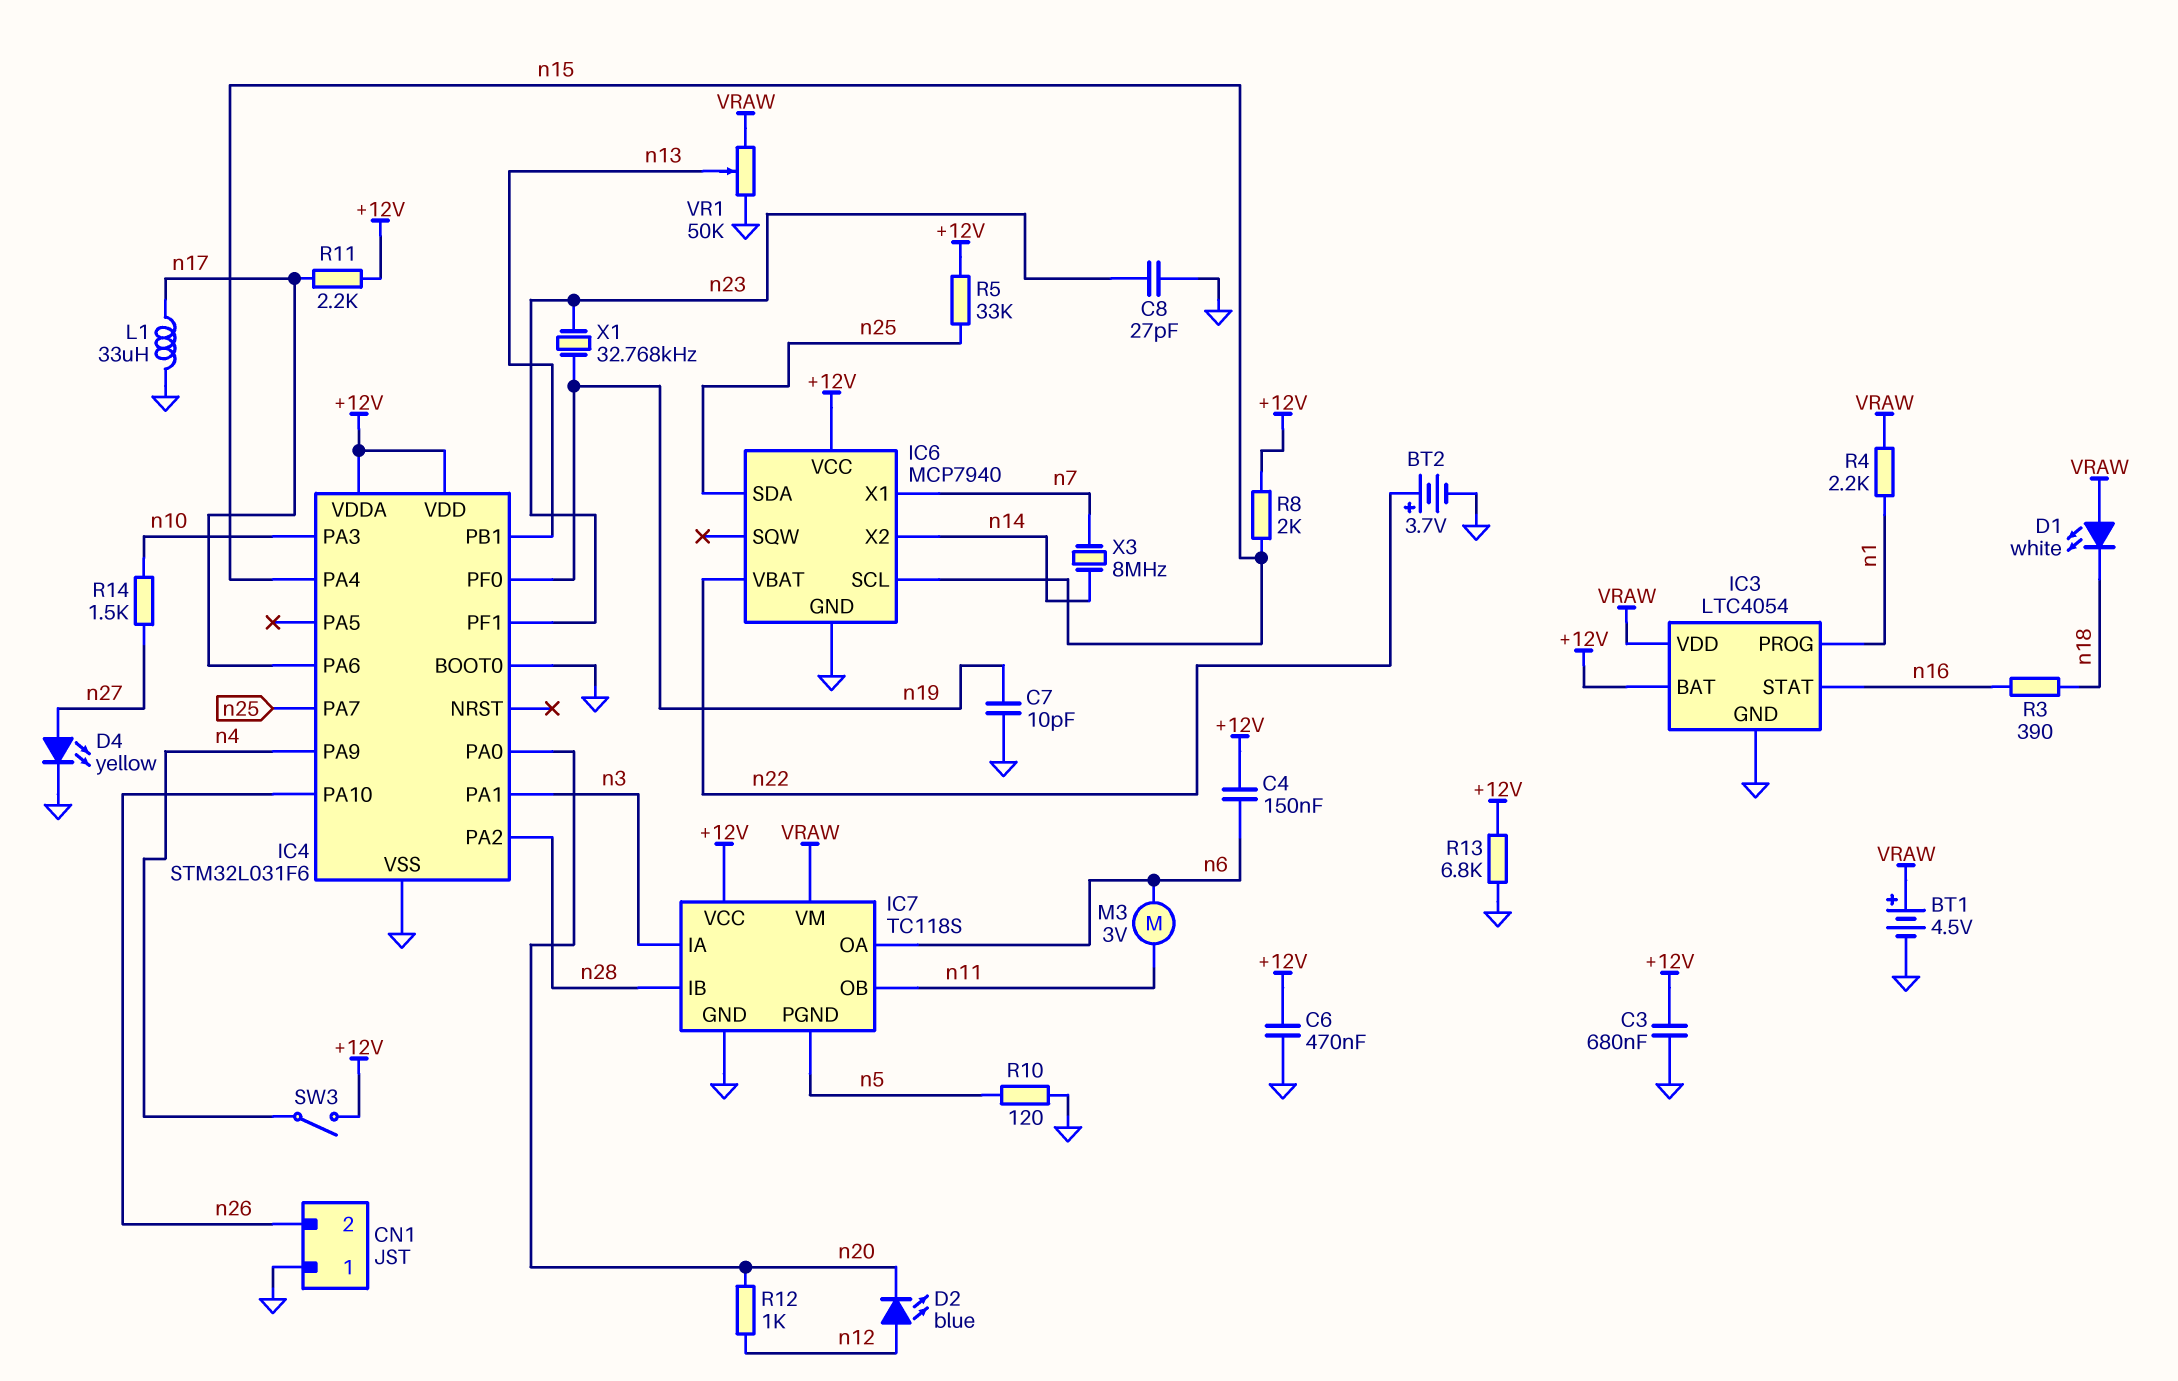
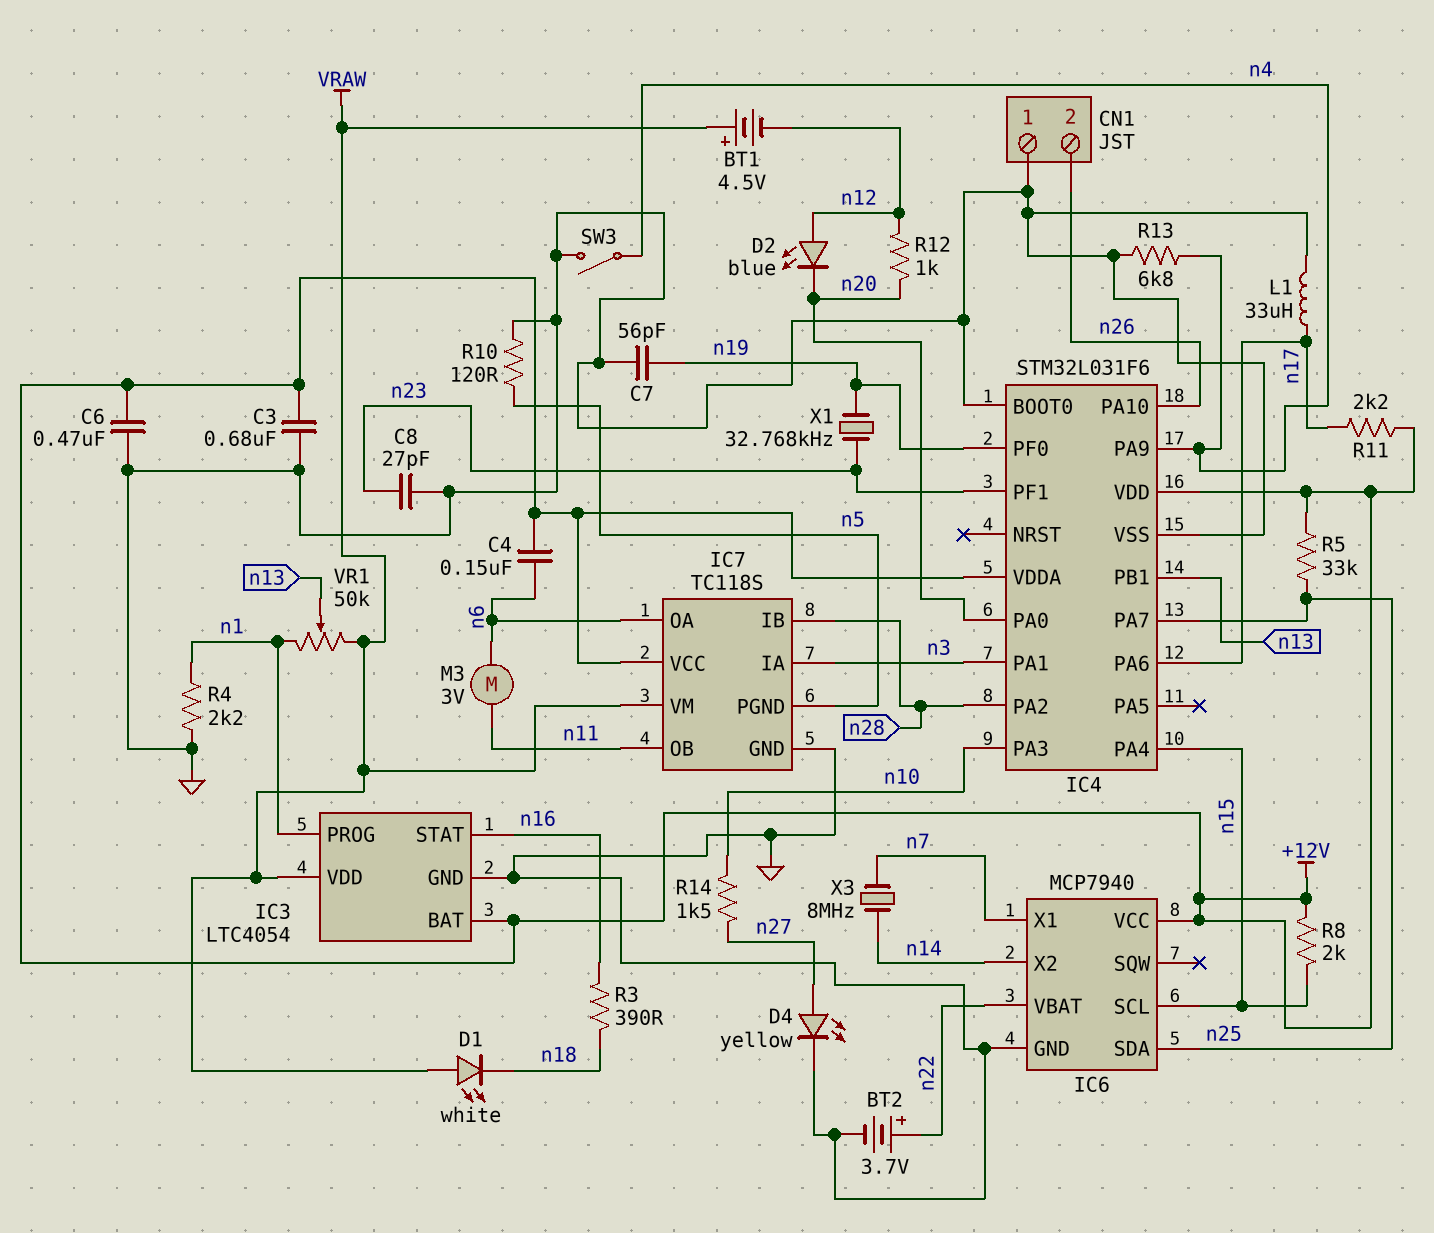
BT1: 4.5V (plus VRAW, minus GND) -> 4.5V (plus VRAW, minus n12)
C7: 10pF (GND, n19) -> 56pF (GND, n19)
R4: 2.2k (VRAW, n1) -> 2.2k (GND, n1)
R13: 6.8k (+12V, GND) -> 6.8k (GND, n4)
SW3: switch (+12V, n4) -> switch (GND, n4)
VR1: 50k (GND, VRAW, wiper n13) -> 50k (VRAW, n1, wiper n13)

